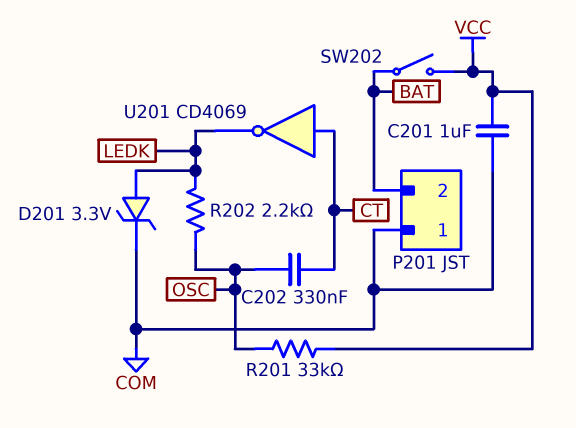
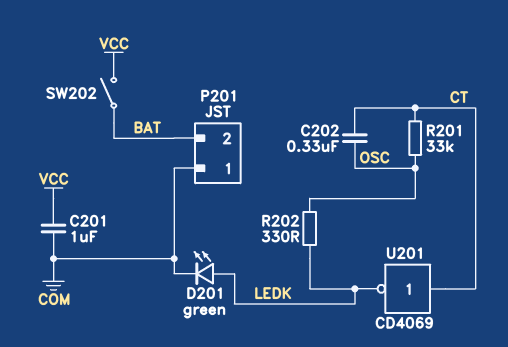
D201: zener 3.3V (A LEDK, K COM) -> LED green (A LEDK, K COM)
R201: 33k (OSC, VCC) -> 33k (CT, OSC)
R202: 2.2k (LEDK, OSC) -> 330 (LEDK, OSC)

